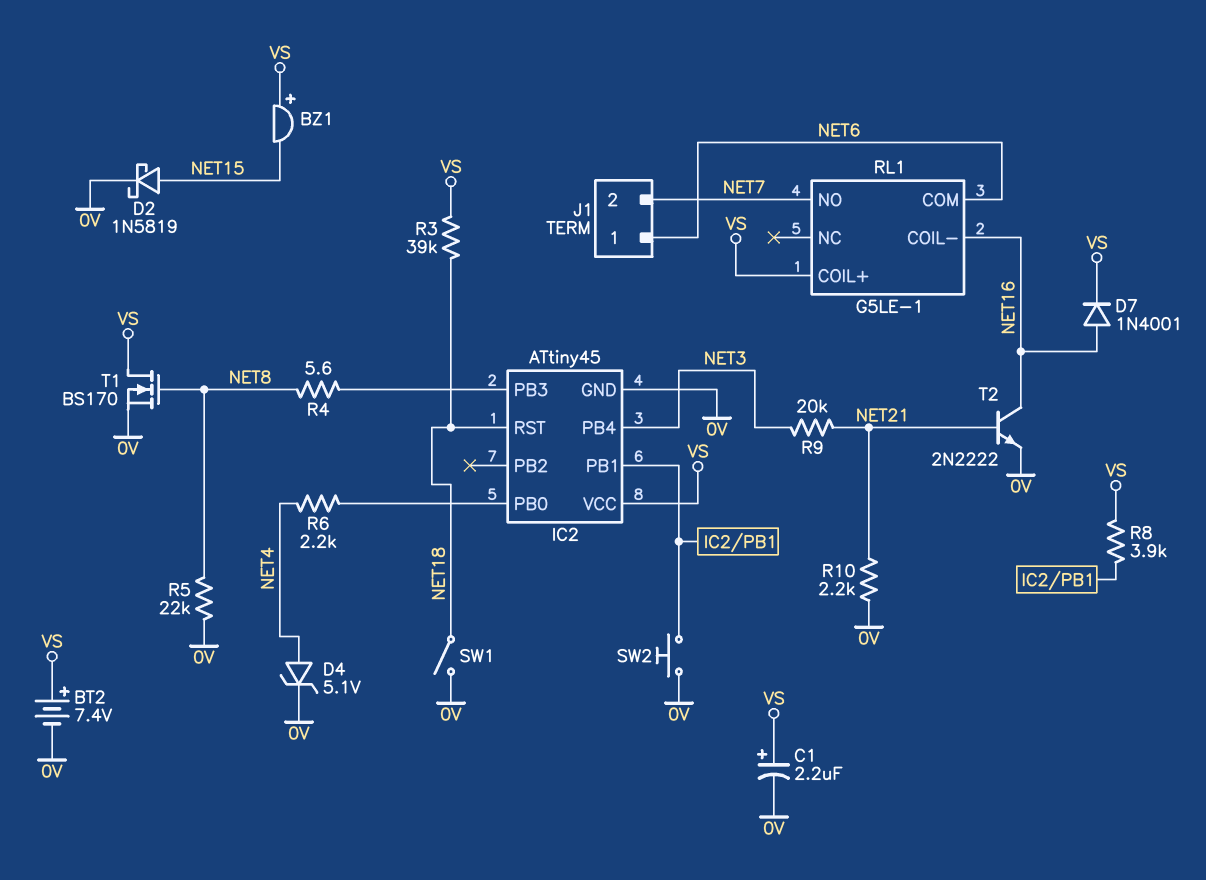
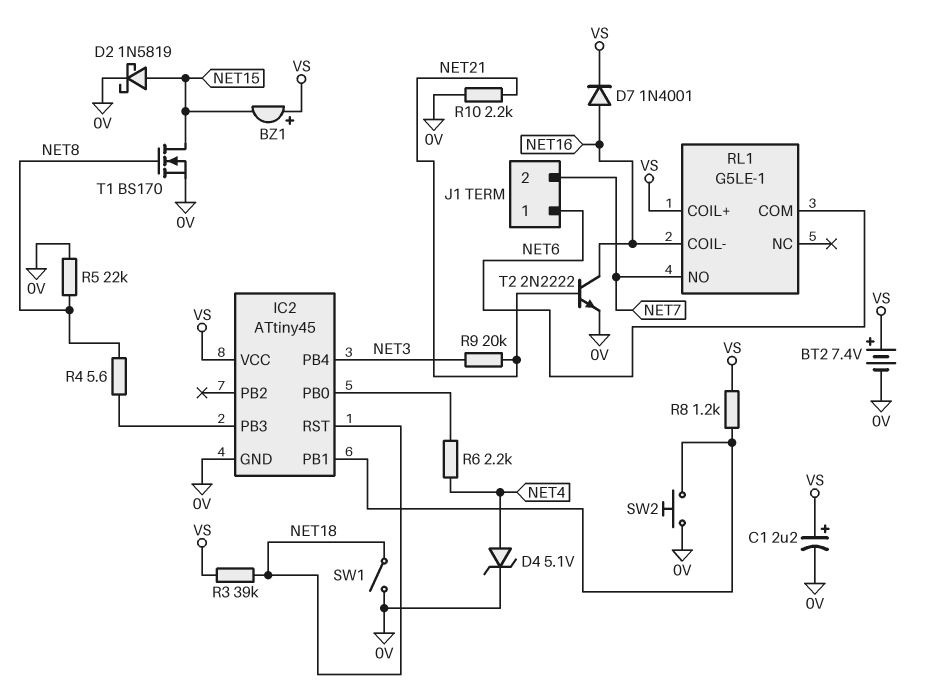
R8: 3.9k (IC2/PB1, VS) -> 1.2k (IC2/PB1, VS)
T1: NMOS BS170 (G NET8, D VS, S 0V) -> NMOS BS170 (G NET8, D NET15, S 0V)

